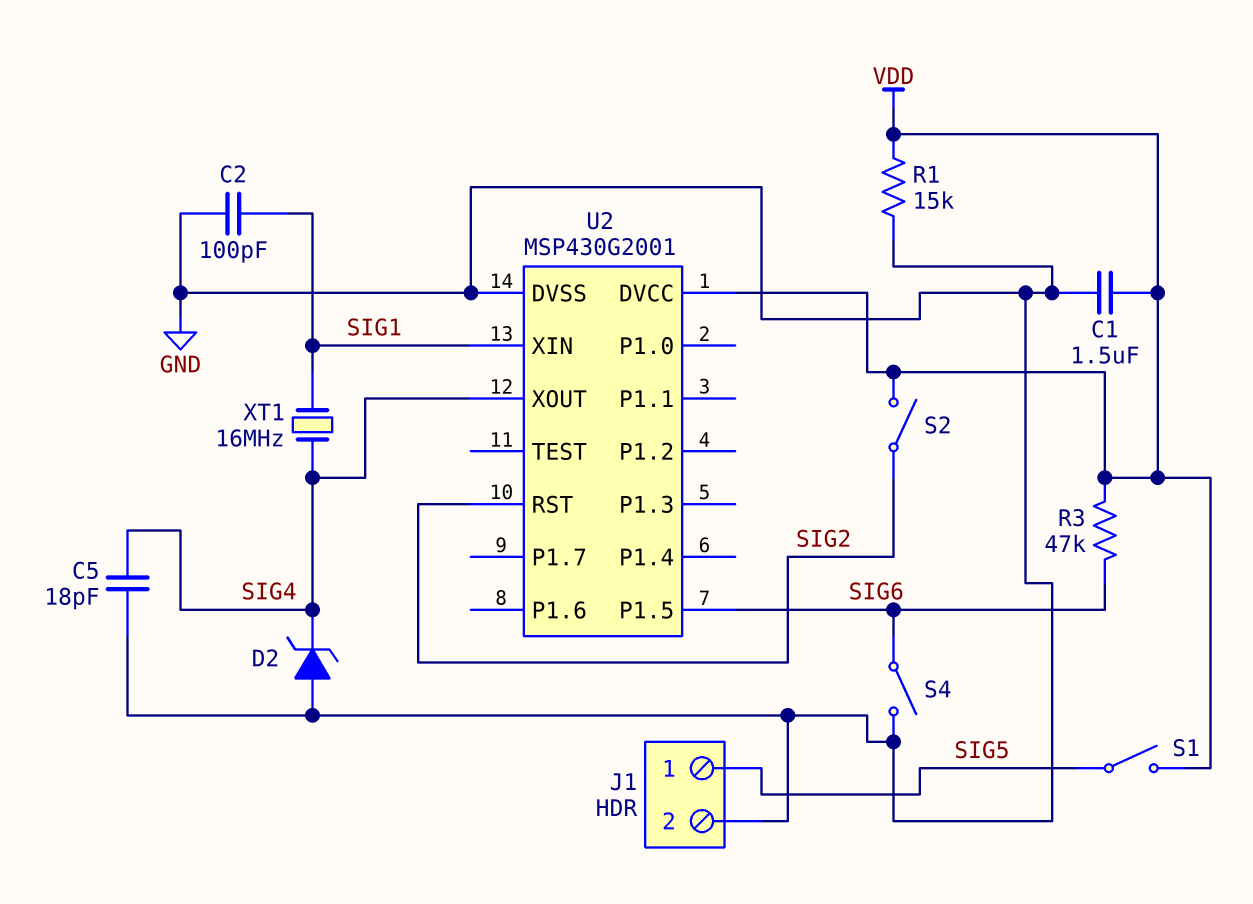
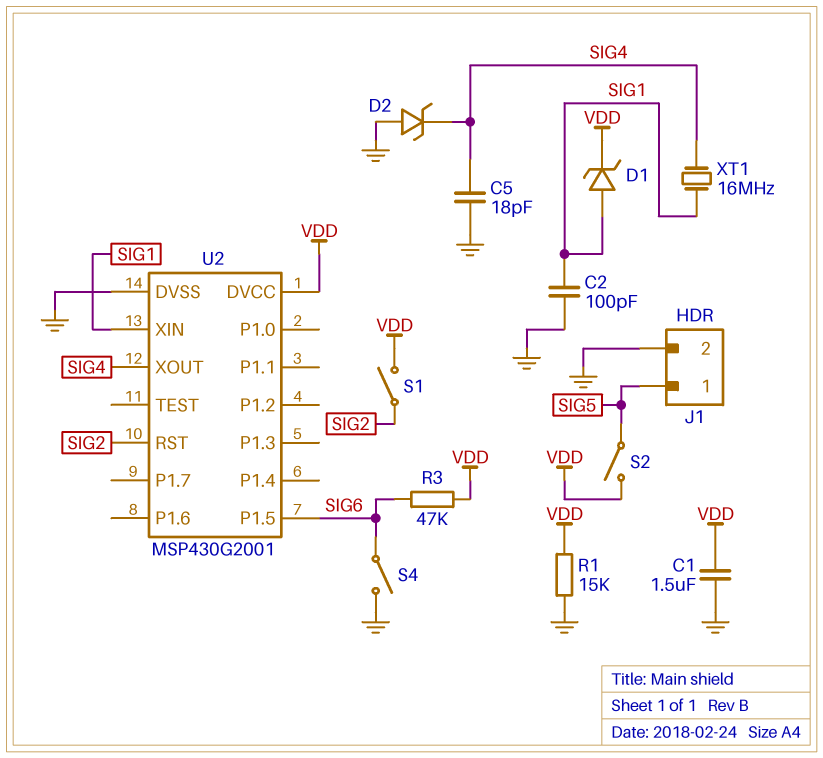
D1: none -> zener (A SIG1, K VDD)
S1: switch (SIG5, VDD) -> switch (SIG2, VDD)
S2: switch (SIG2, VDD) -> switch (SIG5, VDD)

